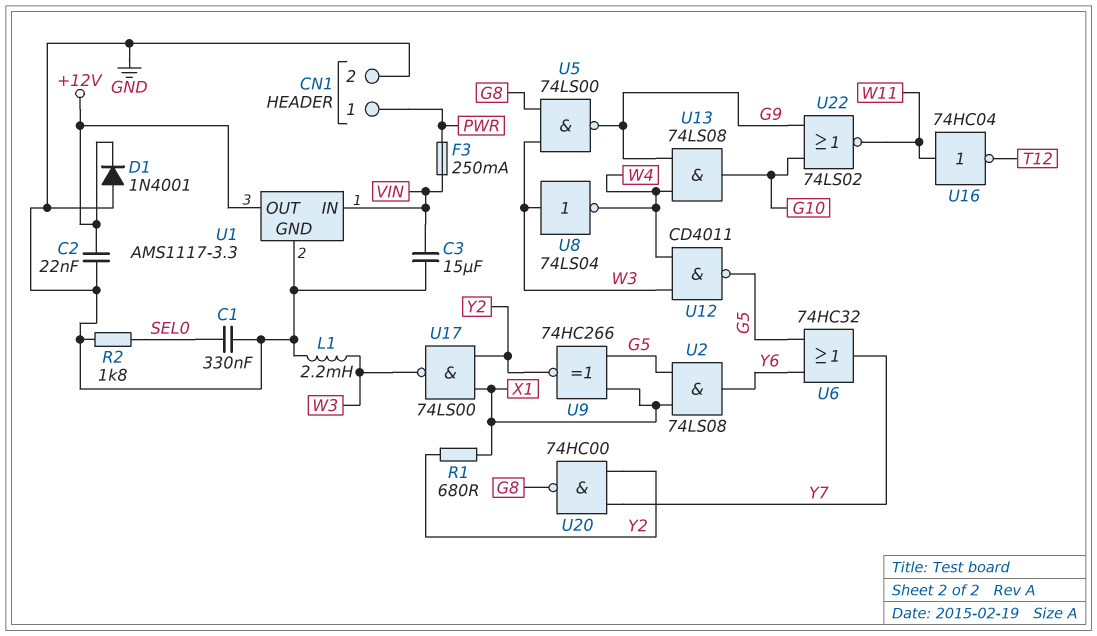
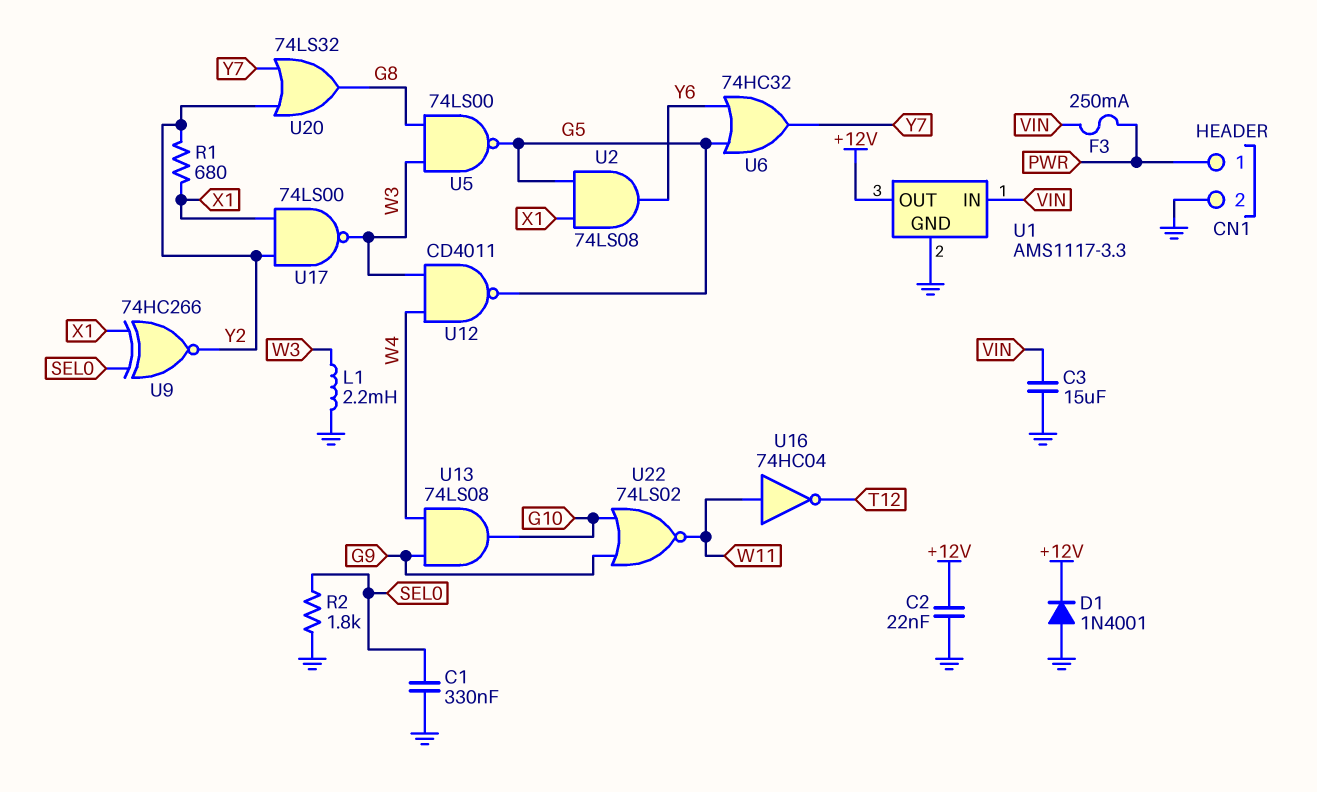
U5: NAND 74LS00 (in G8, in W3, out G9) -> NAND 74LS00 (in G8, in W3, out G5)
U8: NOT 74LS04 (in W3, out W4) -> none
U9: XNOR 74HC266 (in G5, in X1, out Y2) -> XNOR 74HC266 (in SEL0, in X1, out Y2)
U20: NAND 74HC00 (in Y2, in Y7, out G8) -> OR 74LS32 (in Y2, in Y7, out G8)

